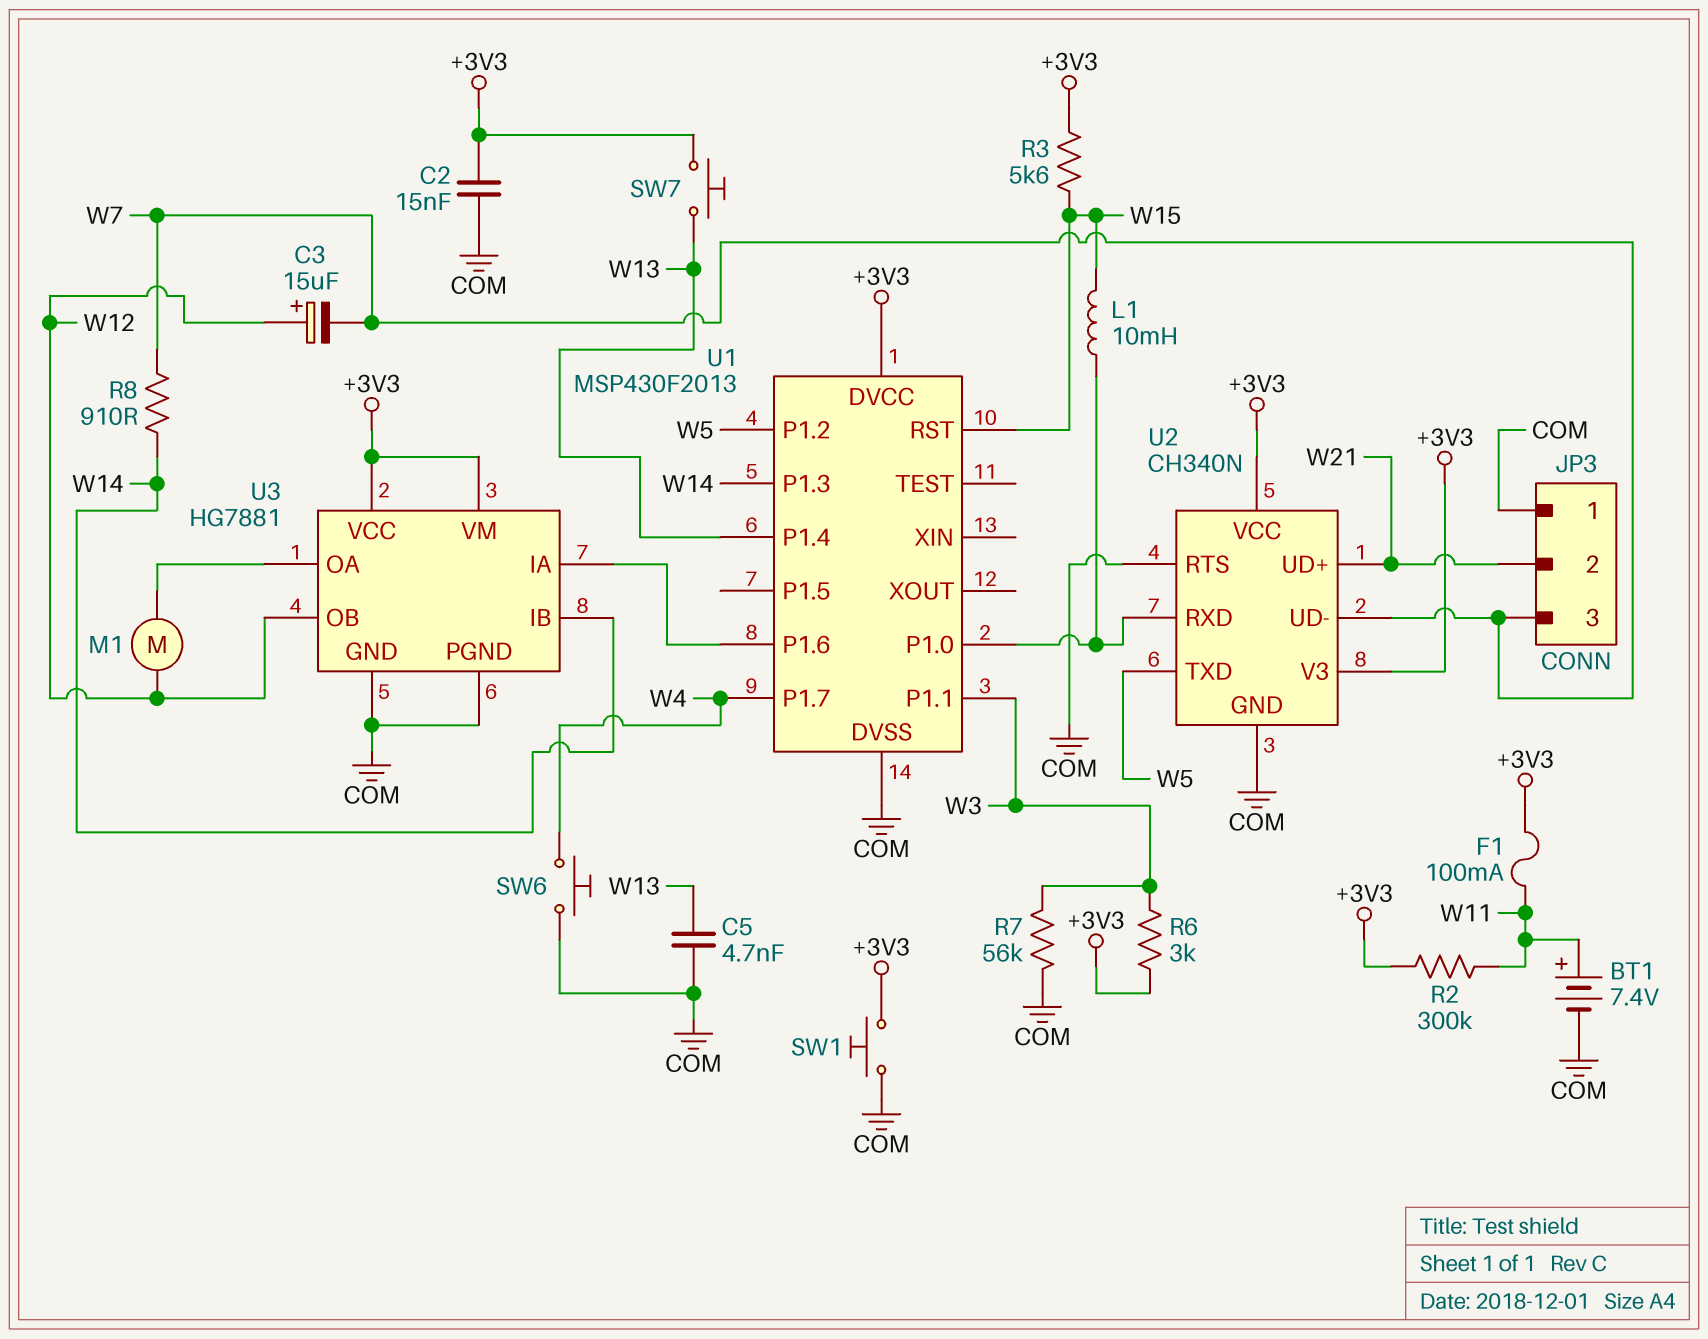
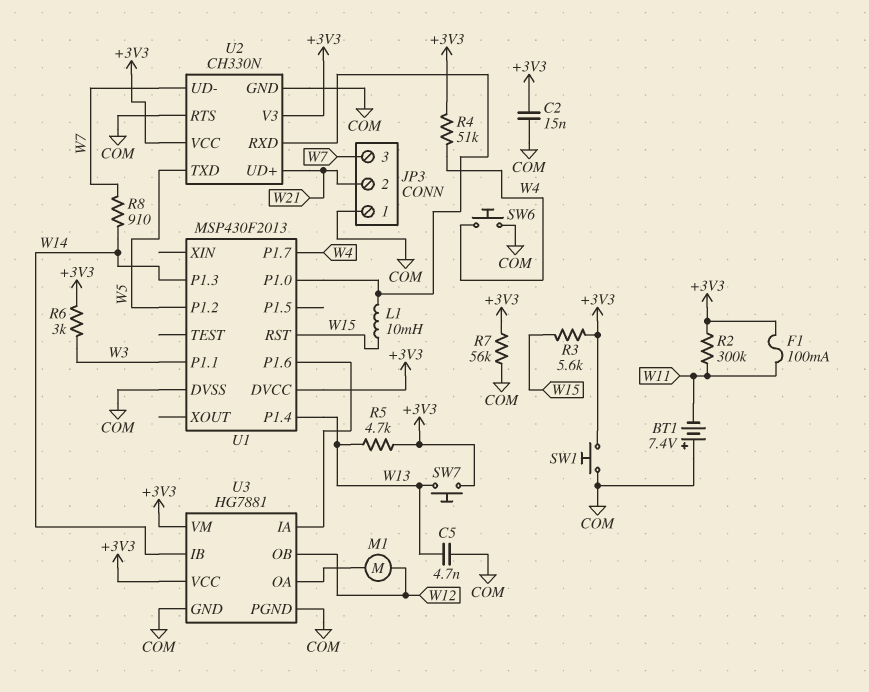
BT1: 7.4V (plus W11, minus COM) -> 7.4V (plus COM, minus W11)
C3: 15uF (plus W12, minus W7) -> none
R4: none -> 51k (+3V3, W4)
R5: none -> 4.7k (+3V3, W13)
R7: 56k (COM, W3) -> 56k (+3V3, COM)
U2: CH340N -> CH330N

